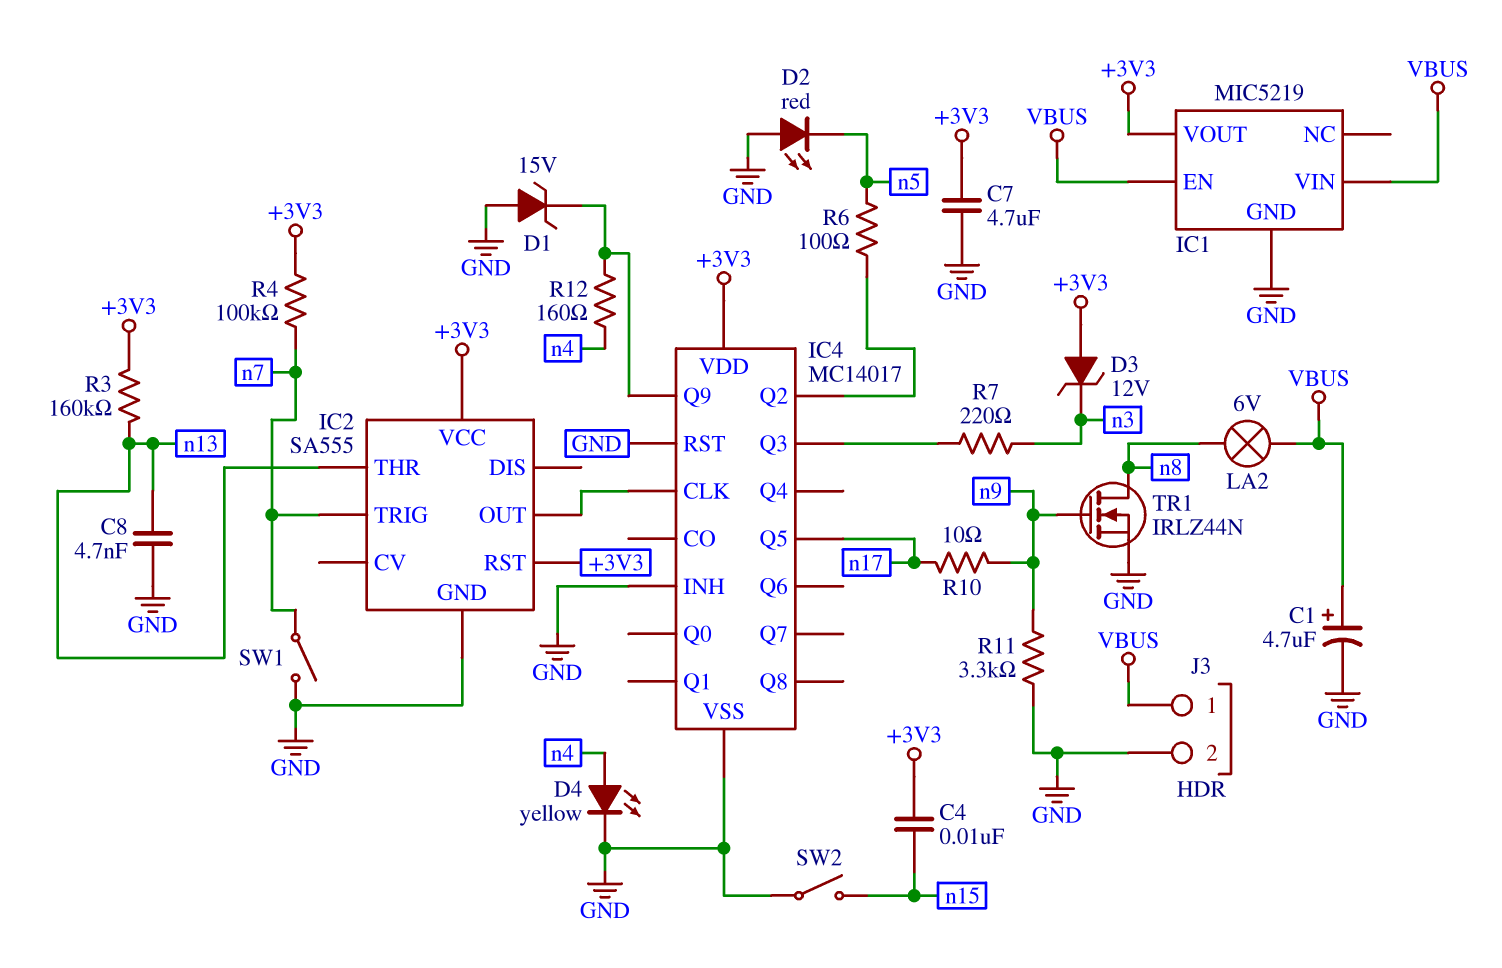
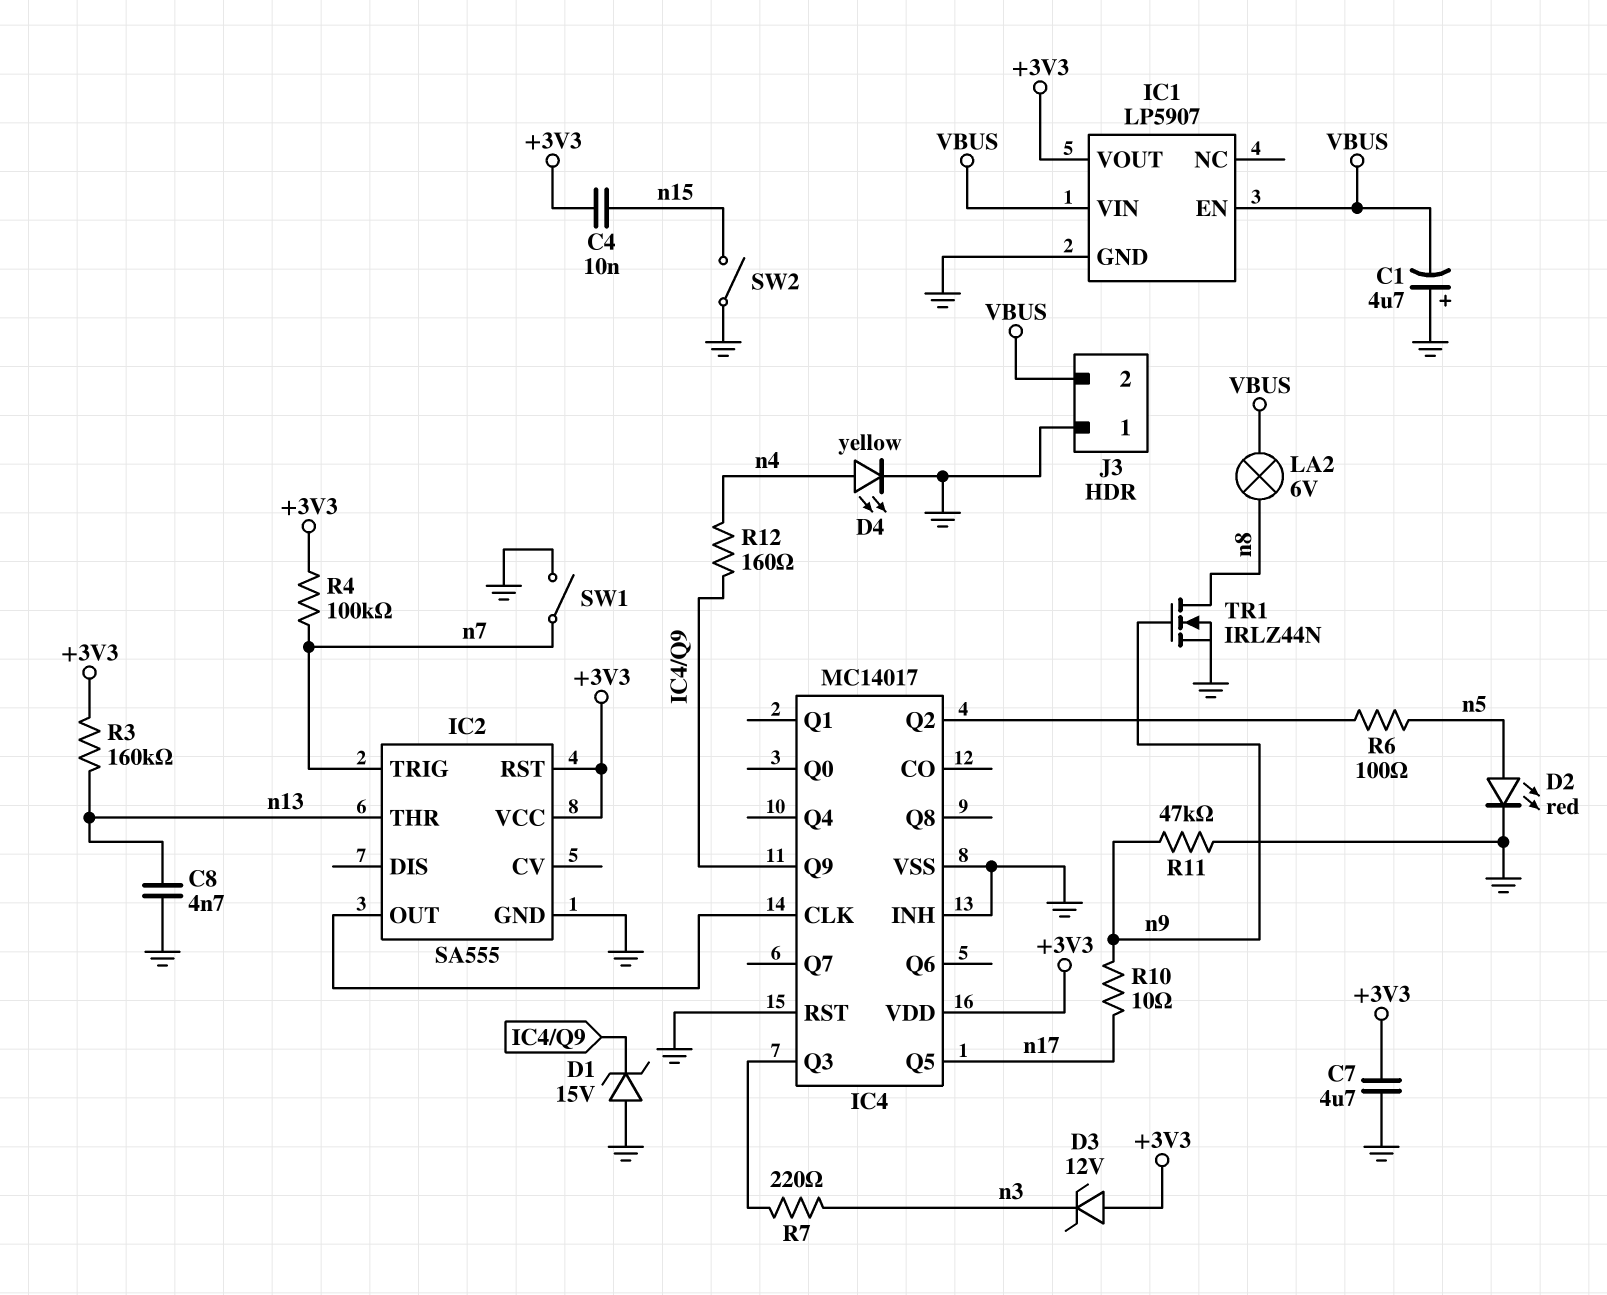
C1: 4.7uF (plus VBUS, minus GND) -> 4.7uF (plus GND, minus VBUS)
D2: LED red (A GND, K n5) -> LED red (A n5, K GND)
IC1: MIC5219 -> LP5907
J3 pin 1: VBUS -> GND
J3 pin 2: GND -> VBUS
R11: 3.3k (GND, n9) -> 47k (GND, n9)

